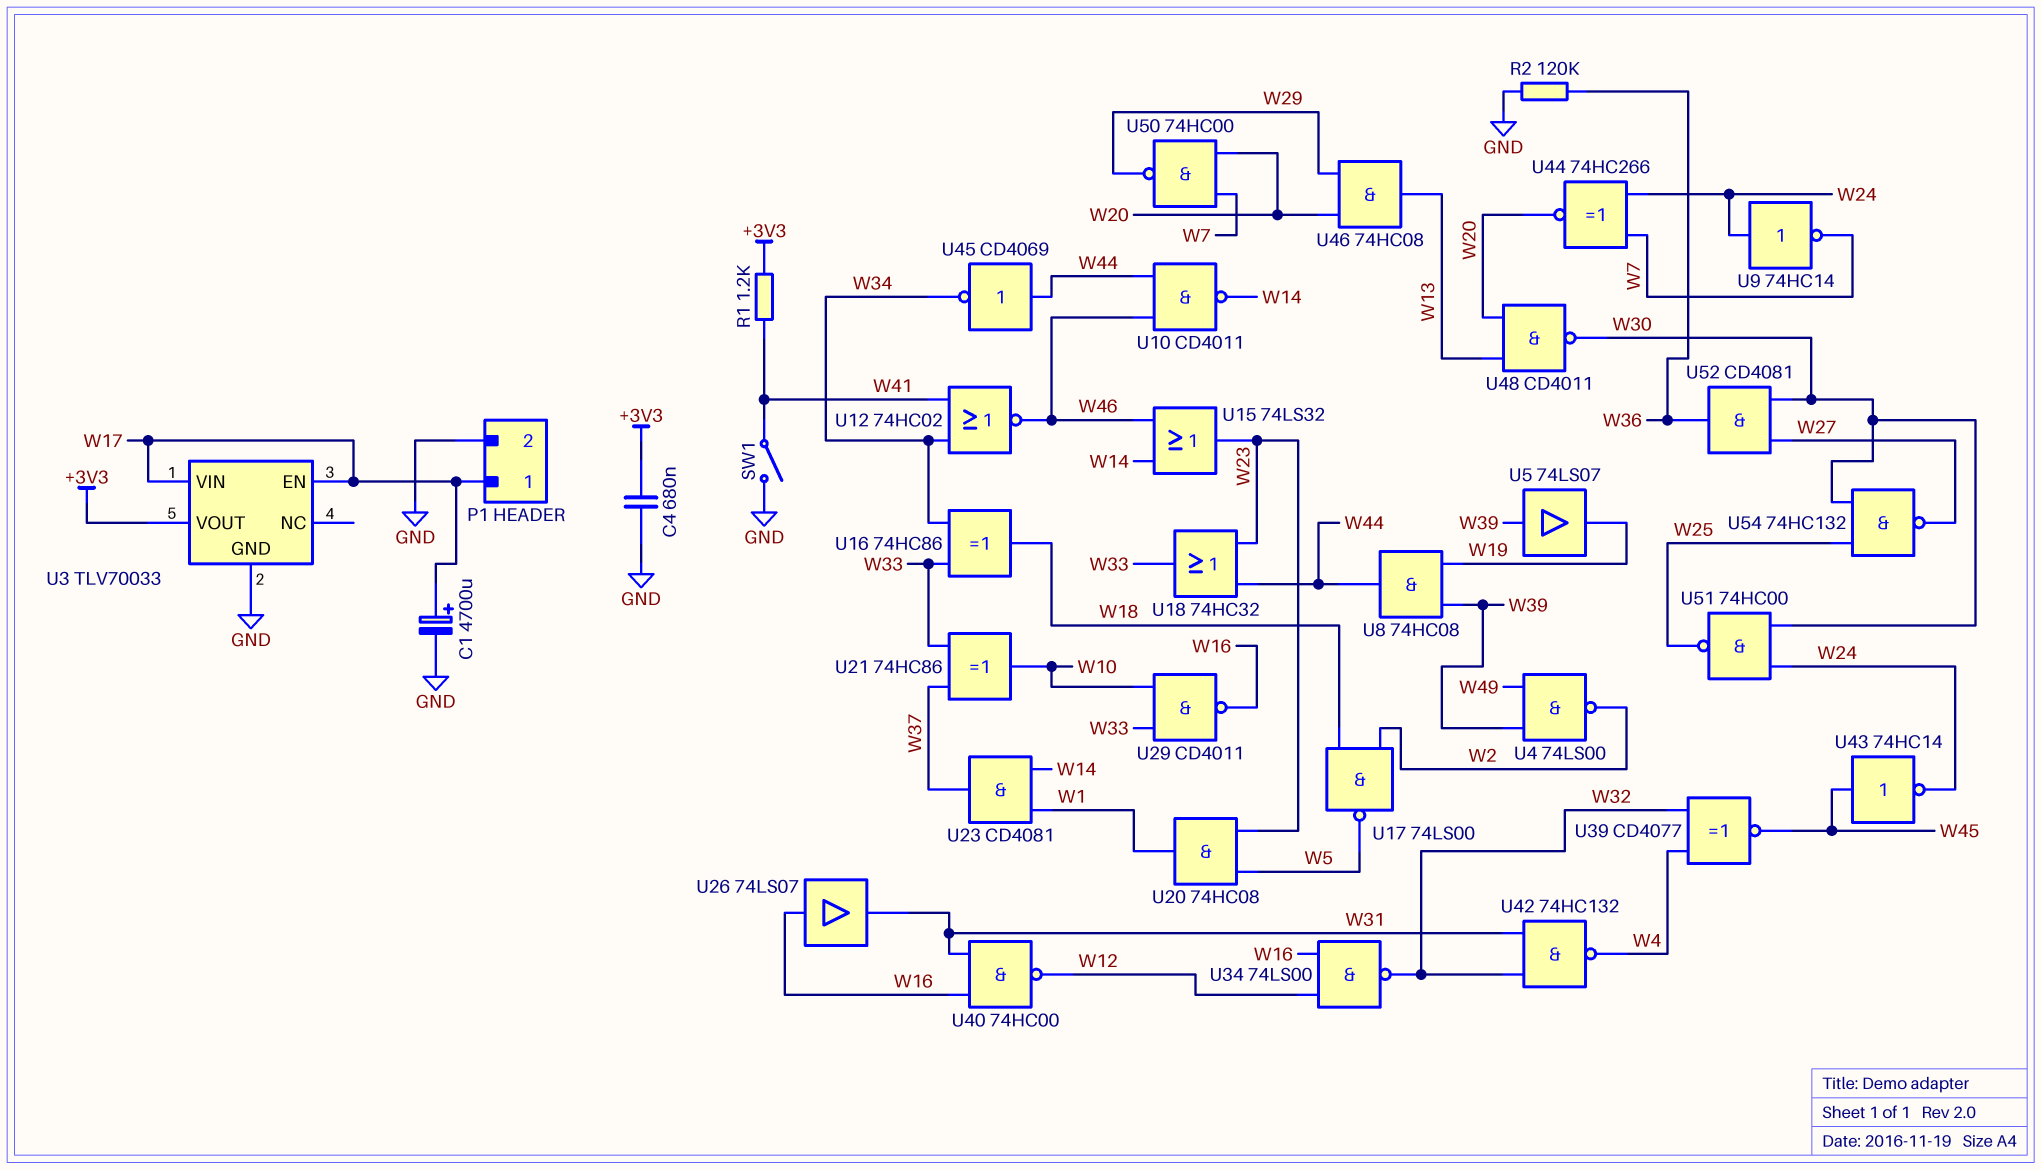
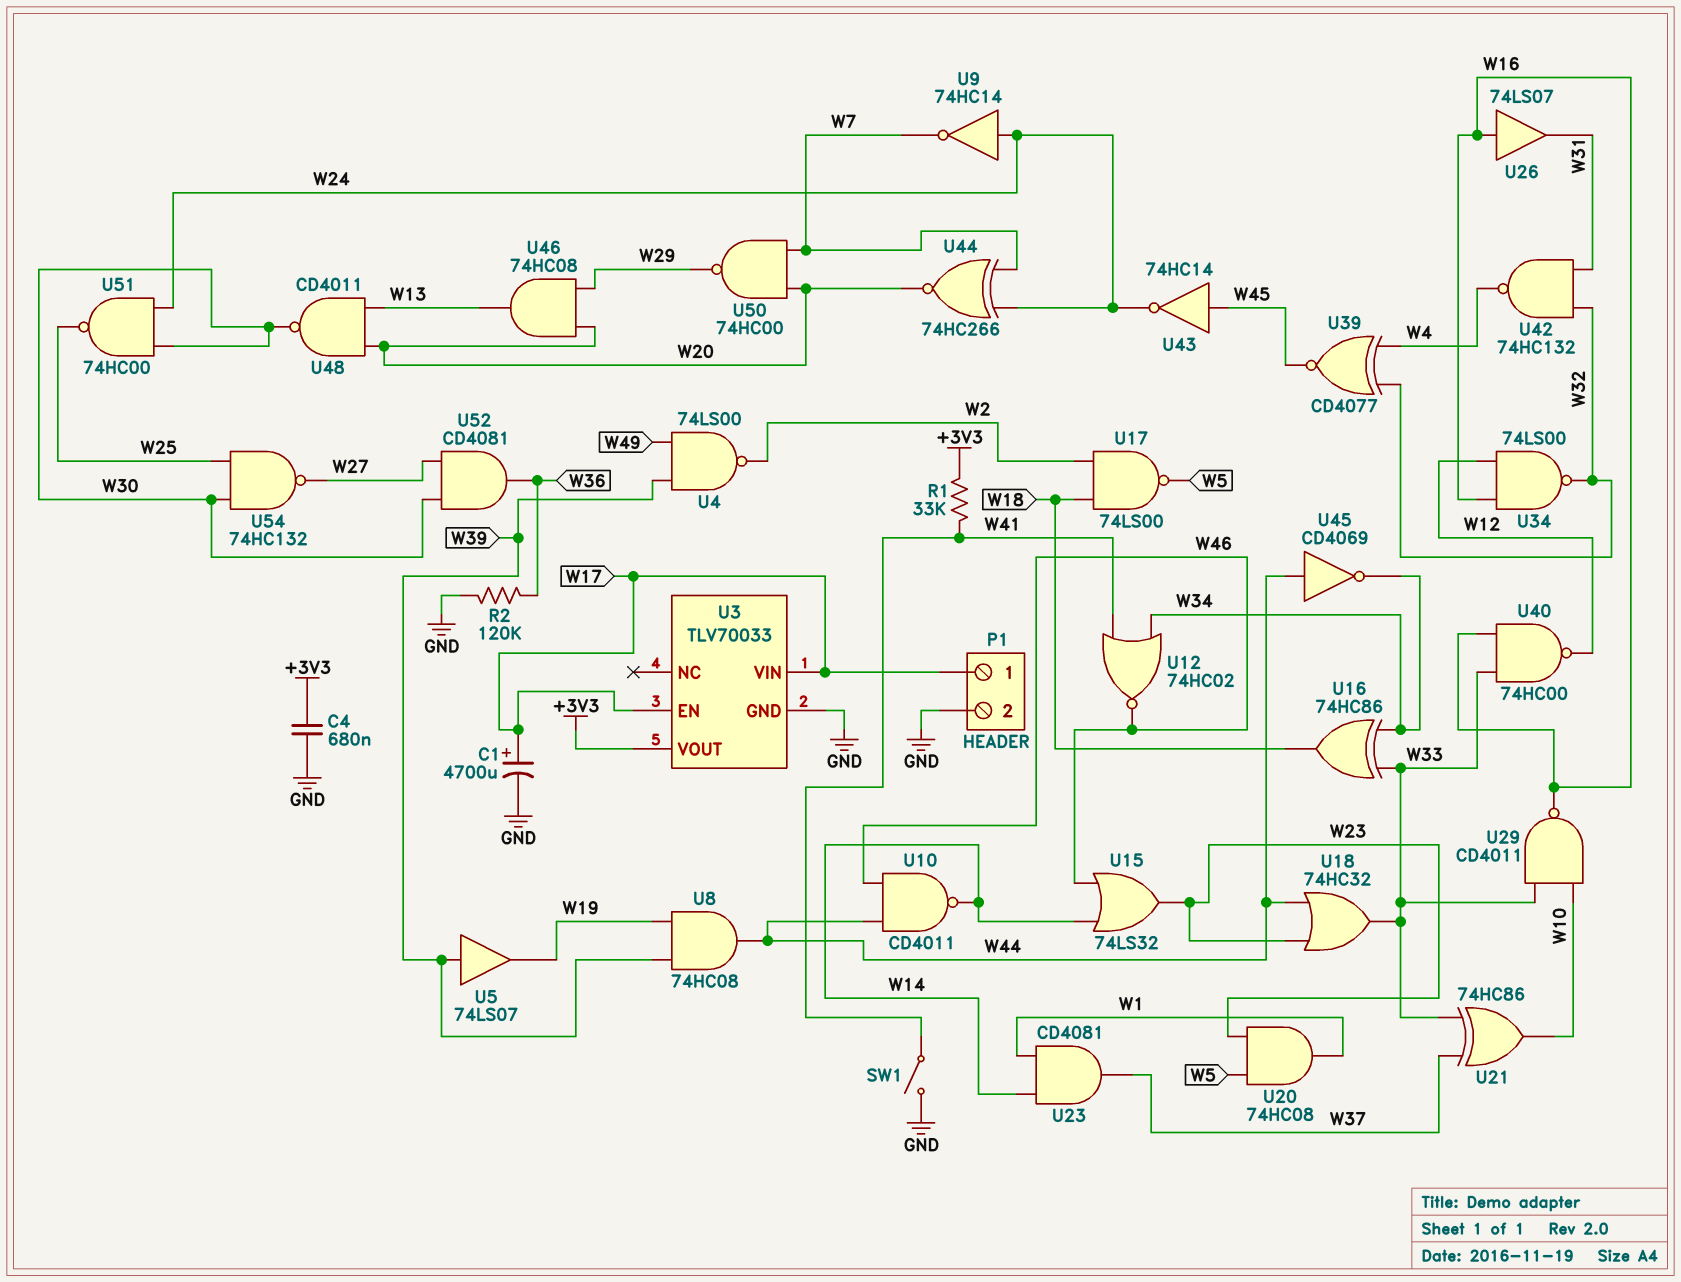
R1: 1.2k (+3V3, W41) -> 33k (+3V3, W41)
U40: NAND 74HC00 (in W16, in W31, out W12) -> NAND 74HC00 (in W16, in W33, out W12)

